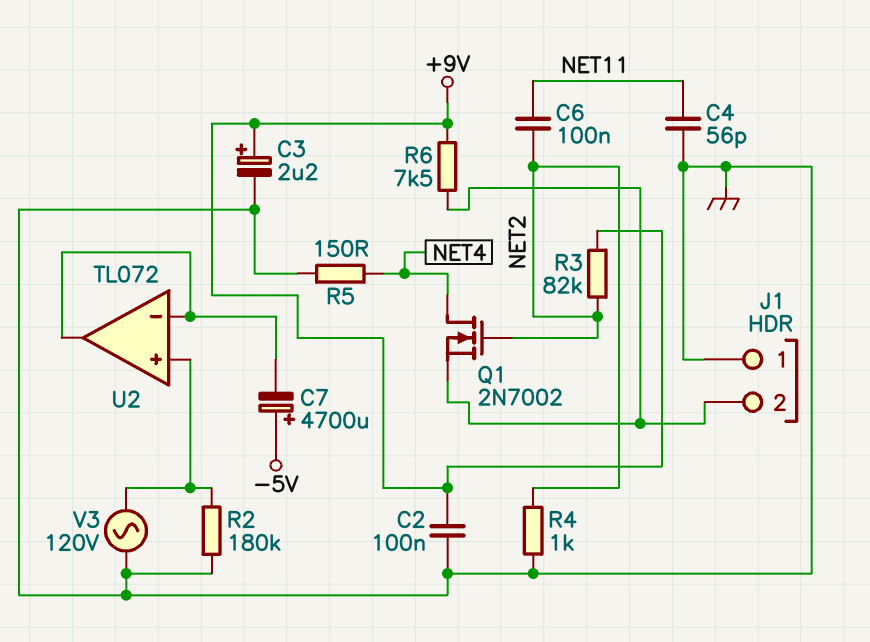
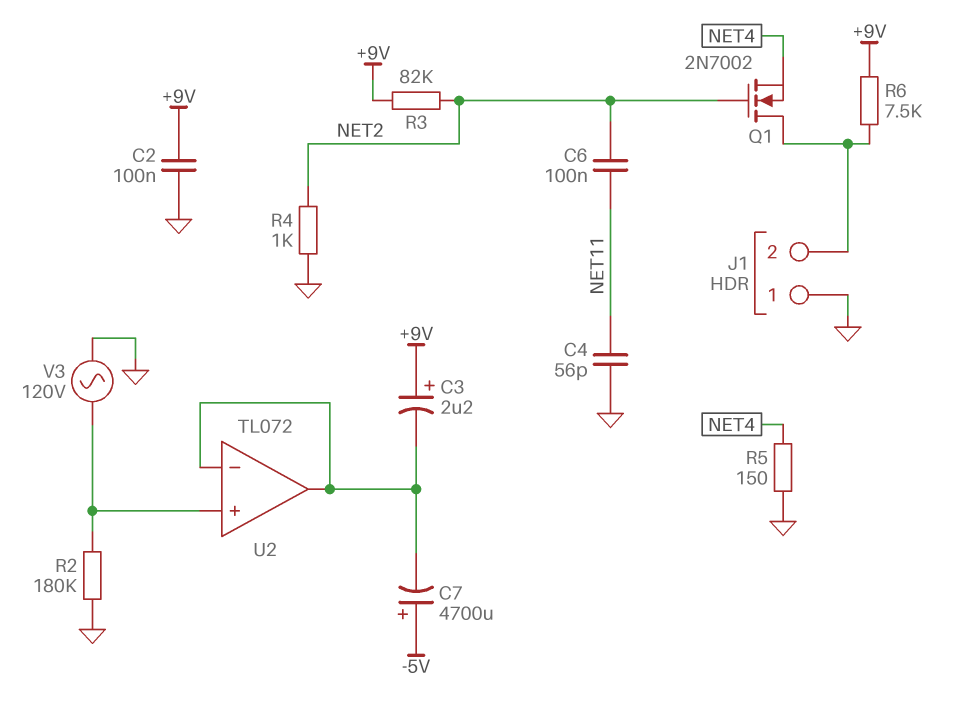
C3: 2.2uF (plus +9V, minus GND) -> 2.2uF (plus +9V, minus U2/in-)
Q1: NMOS 2N7002 (G NET2, D NET4, S J1/2) -> NMOS 2N7002 (G NET2, D J1/2, S NET4)

